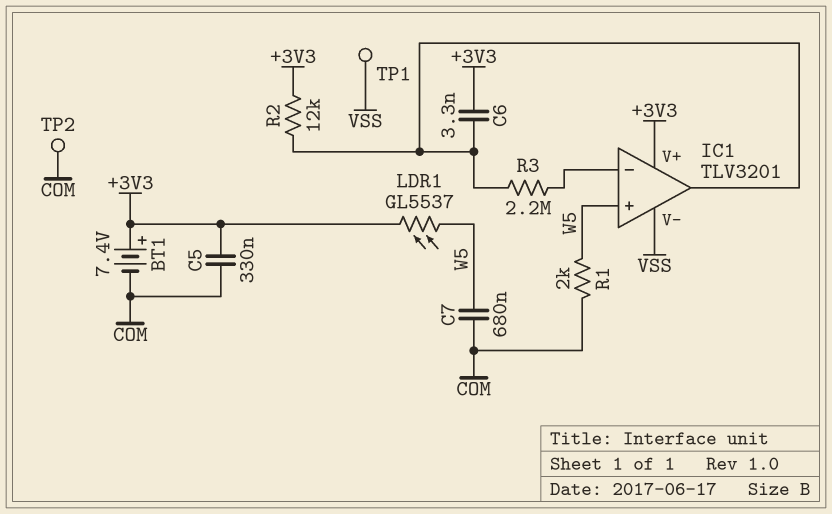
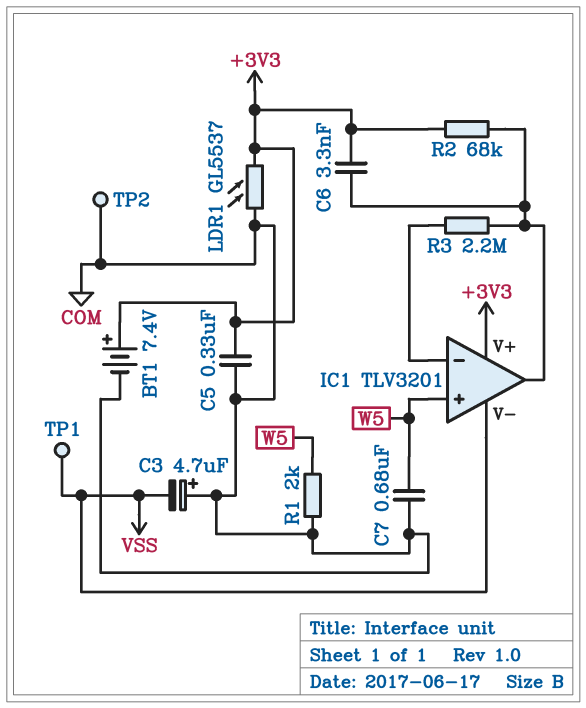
C3: none -> 4.7uF (plus COM, minus VSS)
LDR1: GL5537 (+3V3, W5) -> GL5537 (+3V3, COM)
R2: 12k (+3V3, IC1/out) -> 68k (+3V3, IC1/out)

